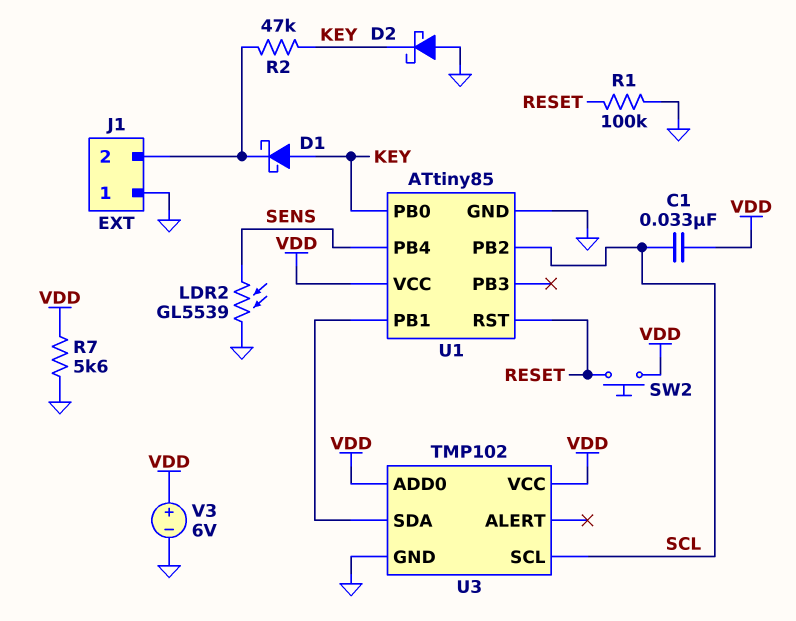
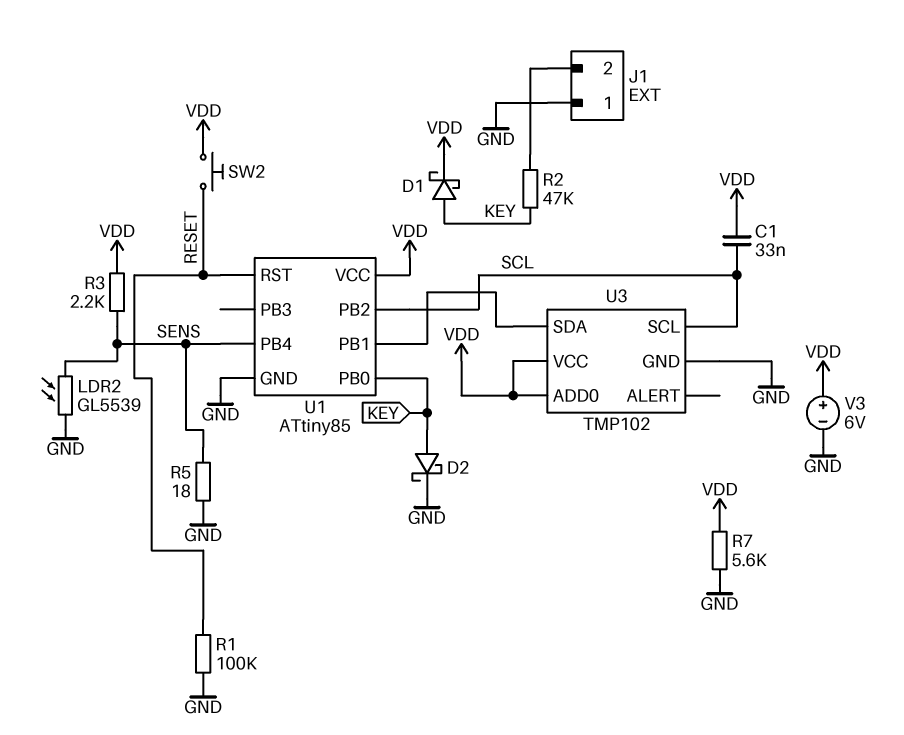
D1: schottky (A KEY, K J1/2) -> schottky (A KEY, K VDD)
D2: schottky (A GND, K KEY) -> schottky (A KEY, K GND)
R3: none -> 2.2k (SENS, VDD)
R5: none -> 18 (GND, SENS)

